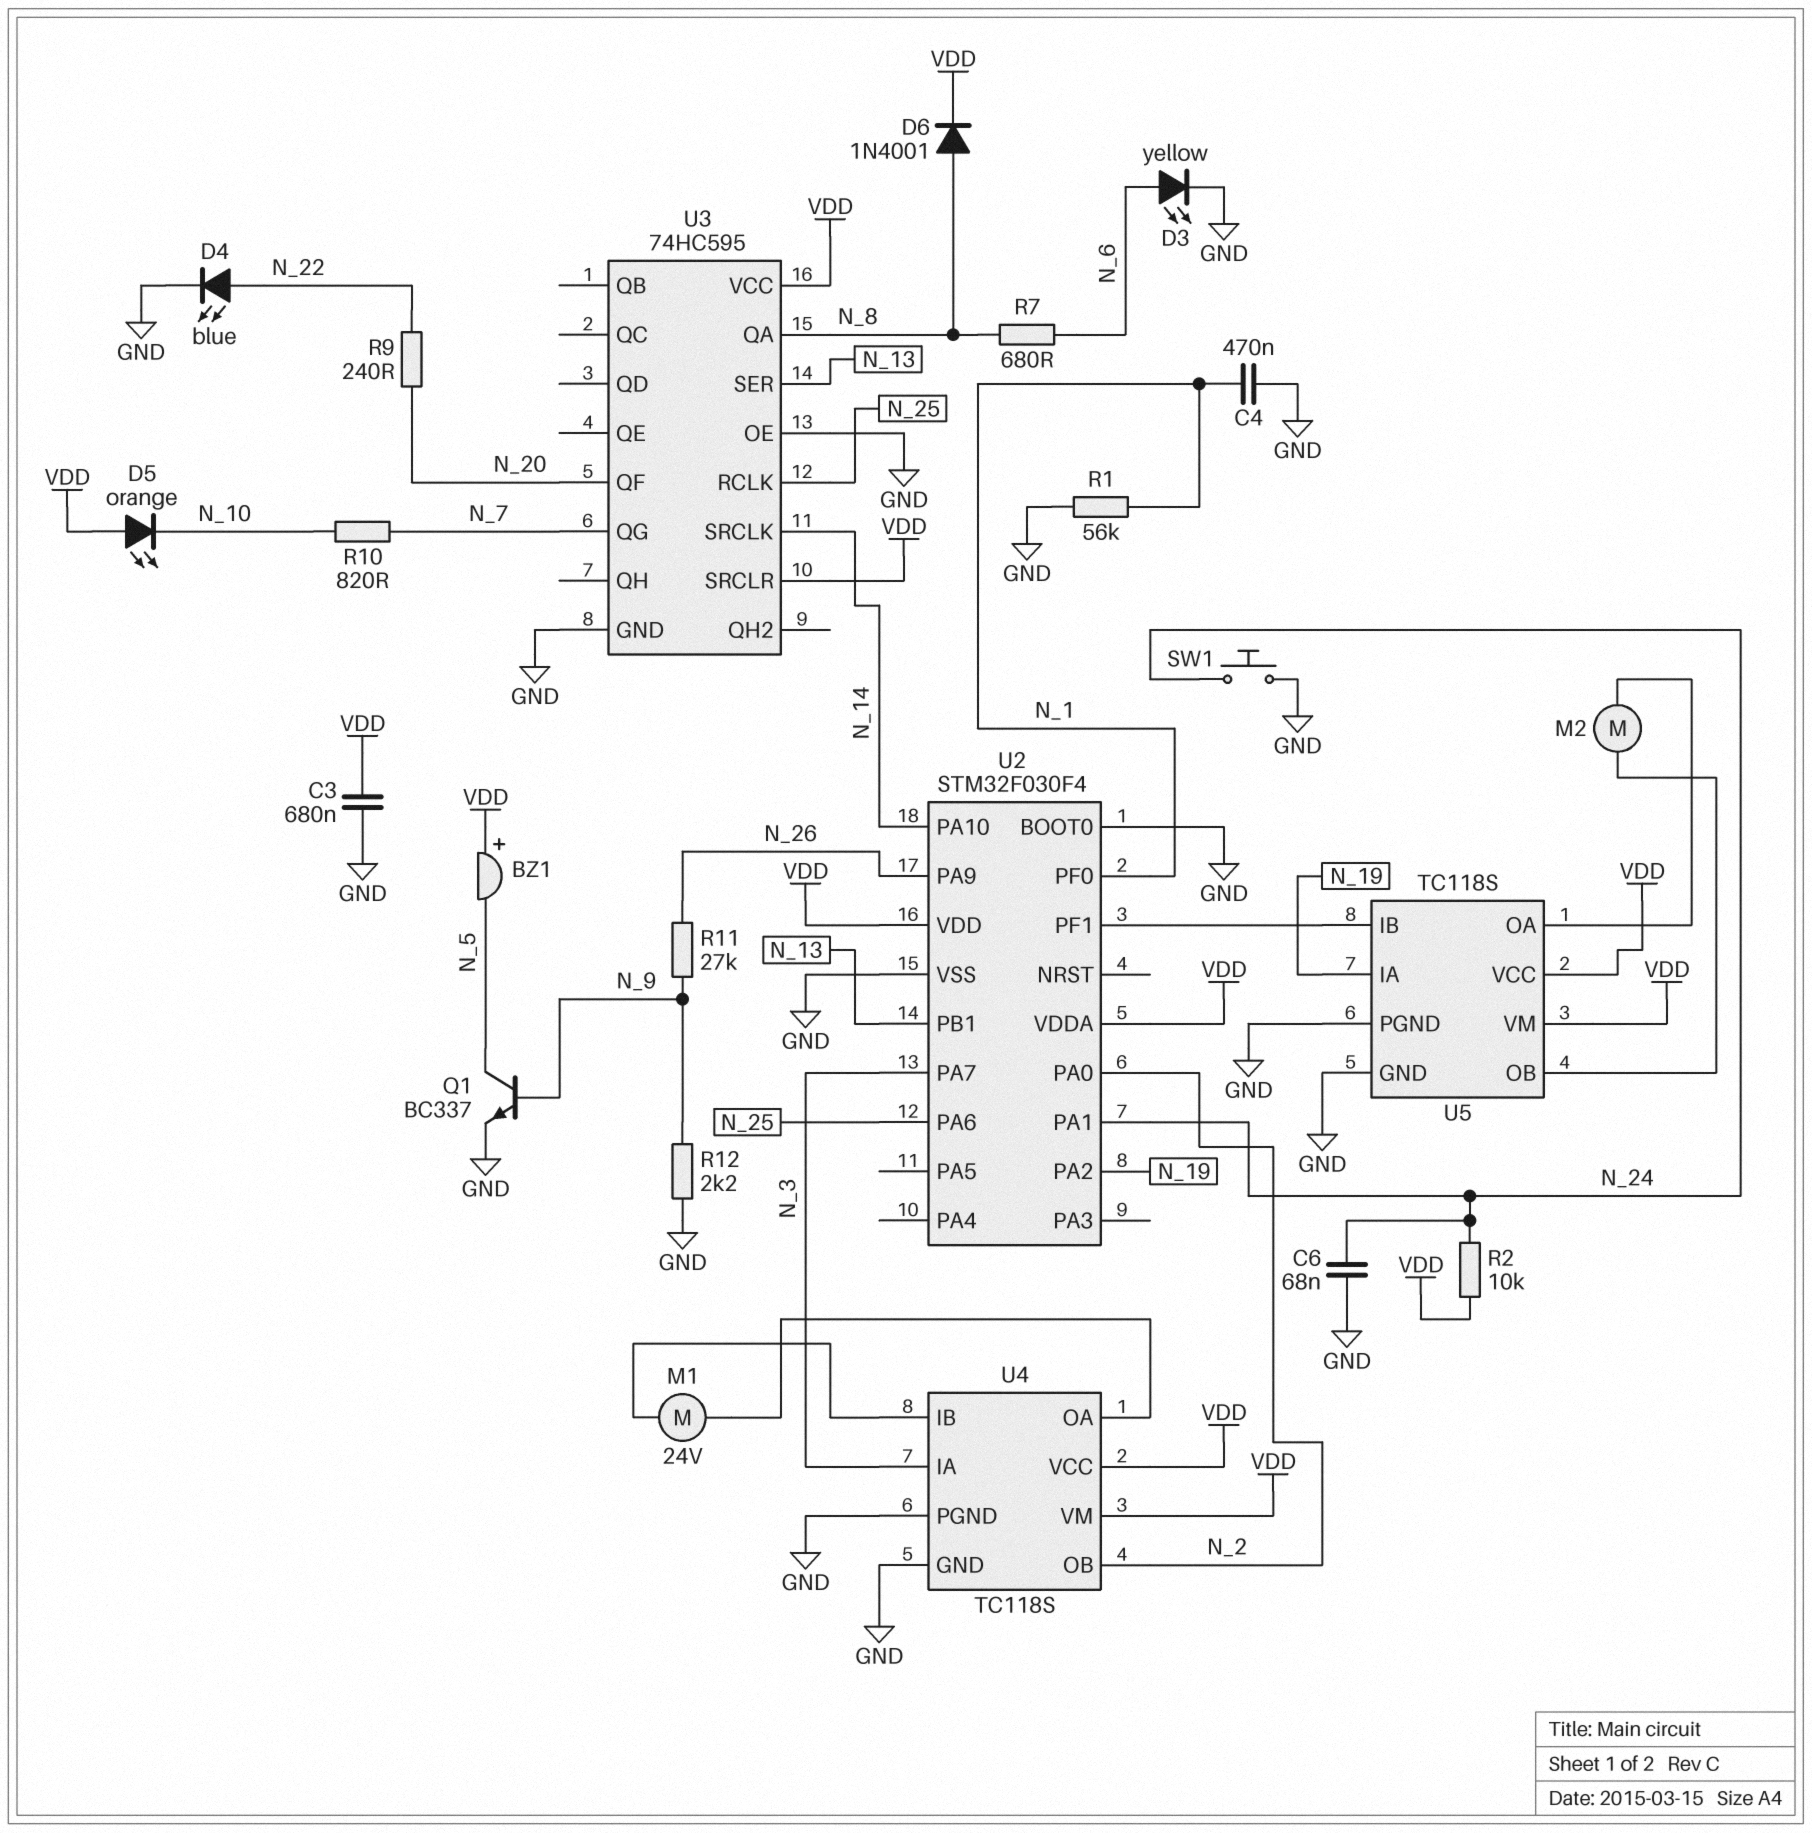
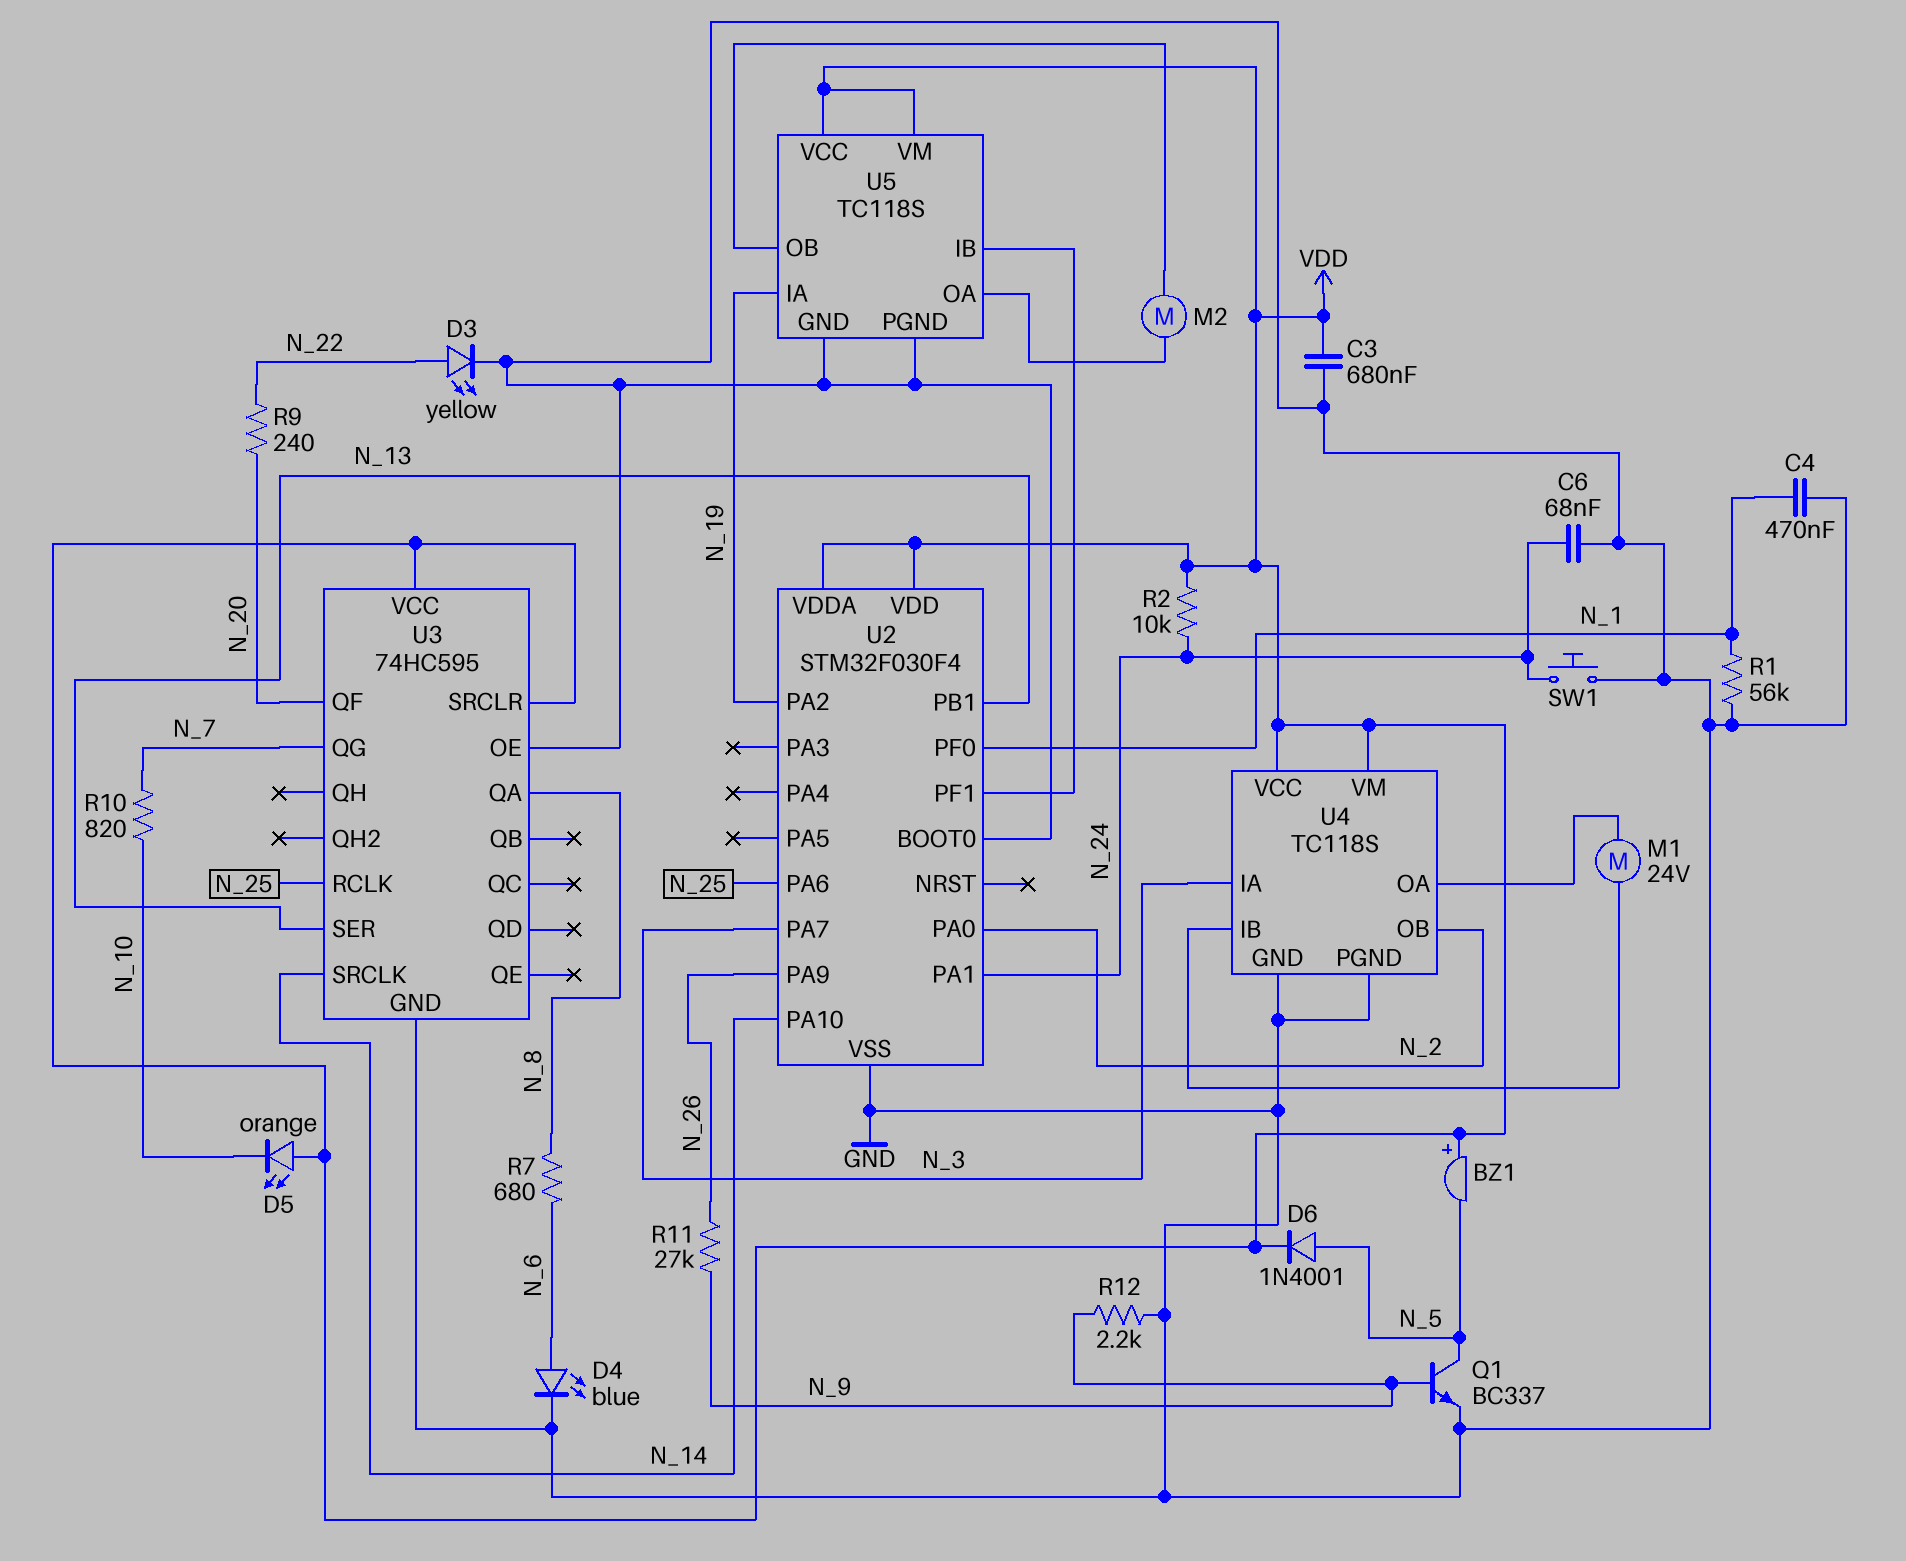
D3: LED yellow (A N_6, K GND) -> LED yellow (A N_22, K GND)
D4: LED blue (A N_22, K GND) -> LED blue (A N_6, K GND)
D6: diode 1N4001 (A N_8, K VDD) -> diode 1N4001 (A N_5, K VDD)

